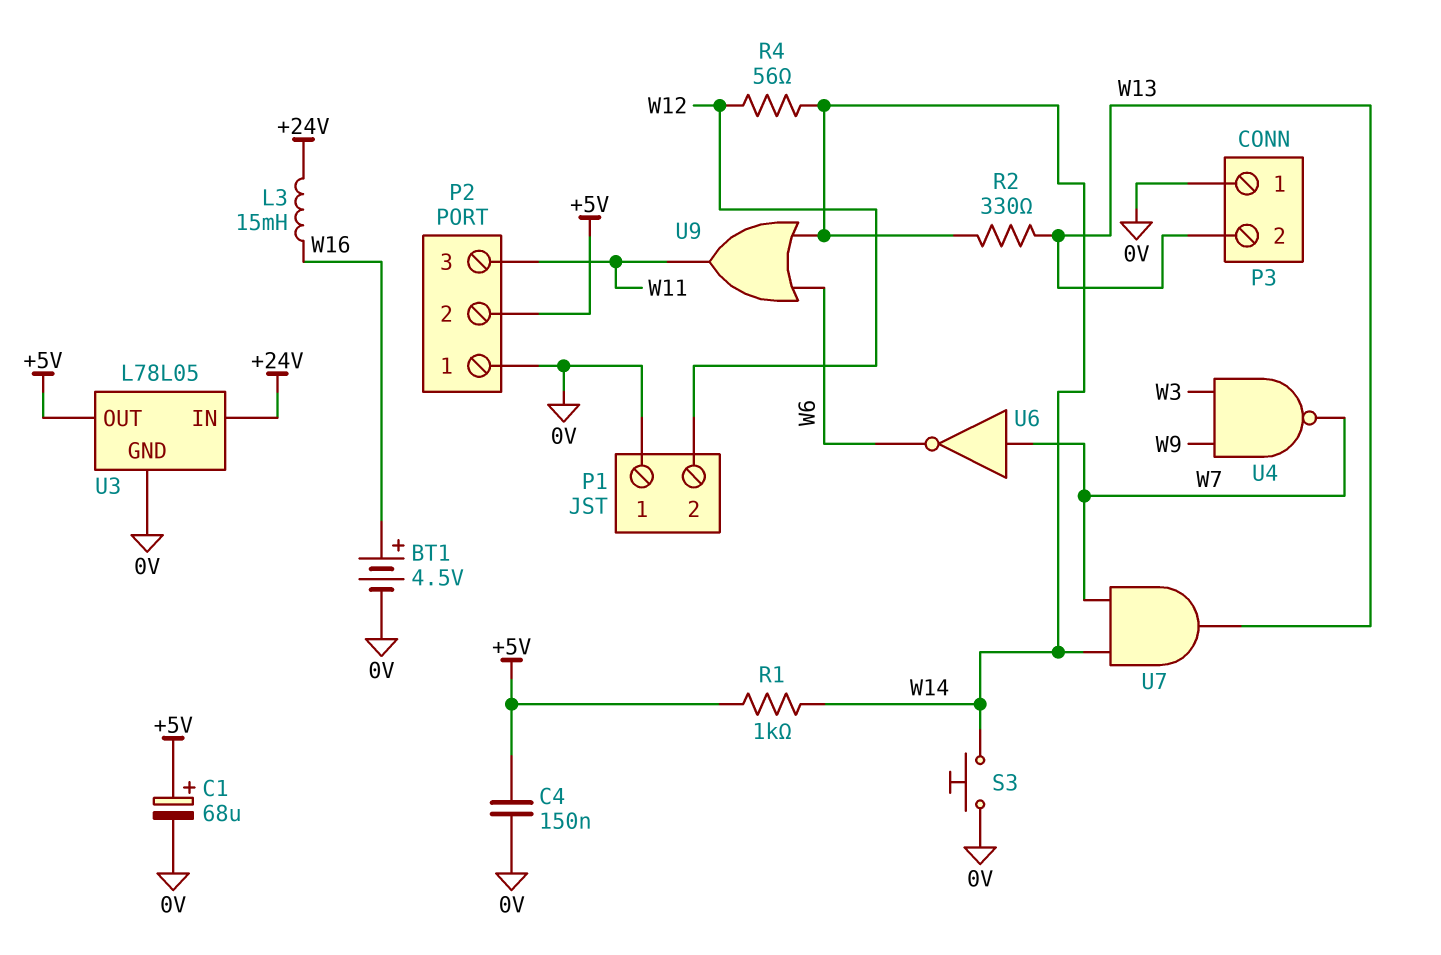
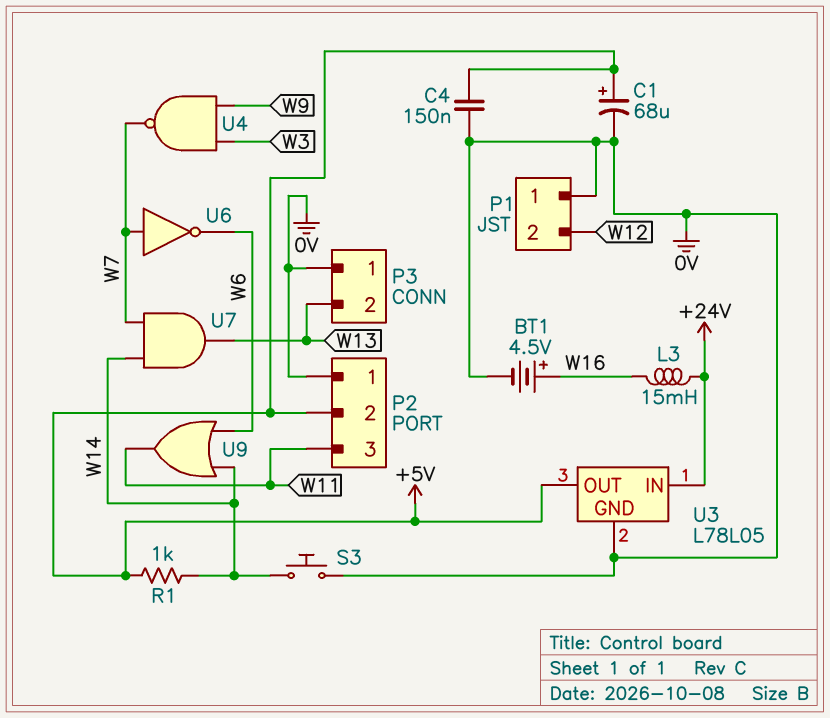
R2: 330 (W13, W14) -> none
R4: 56 (W12, W14) -> none

